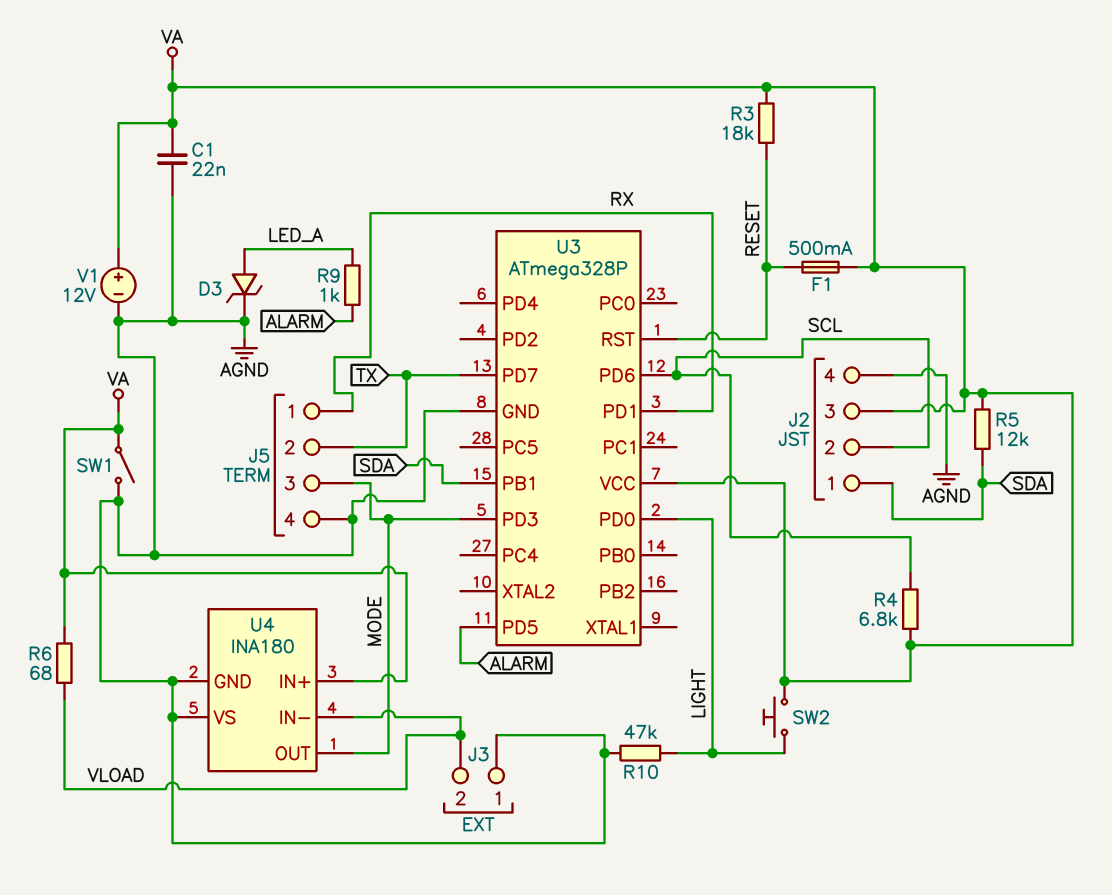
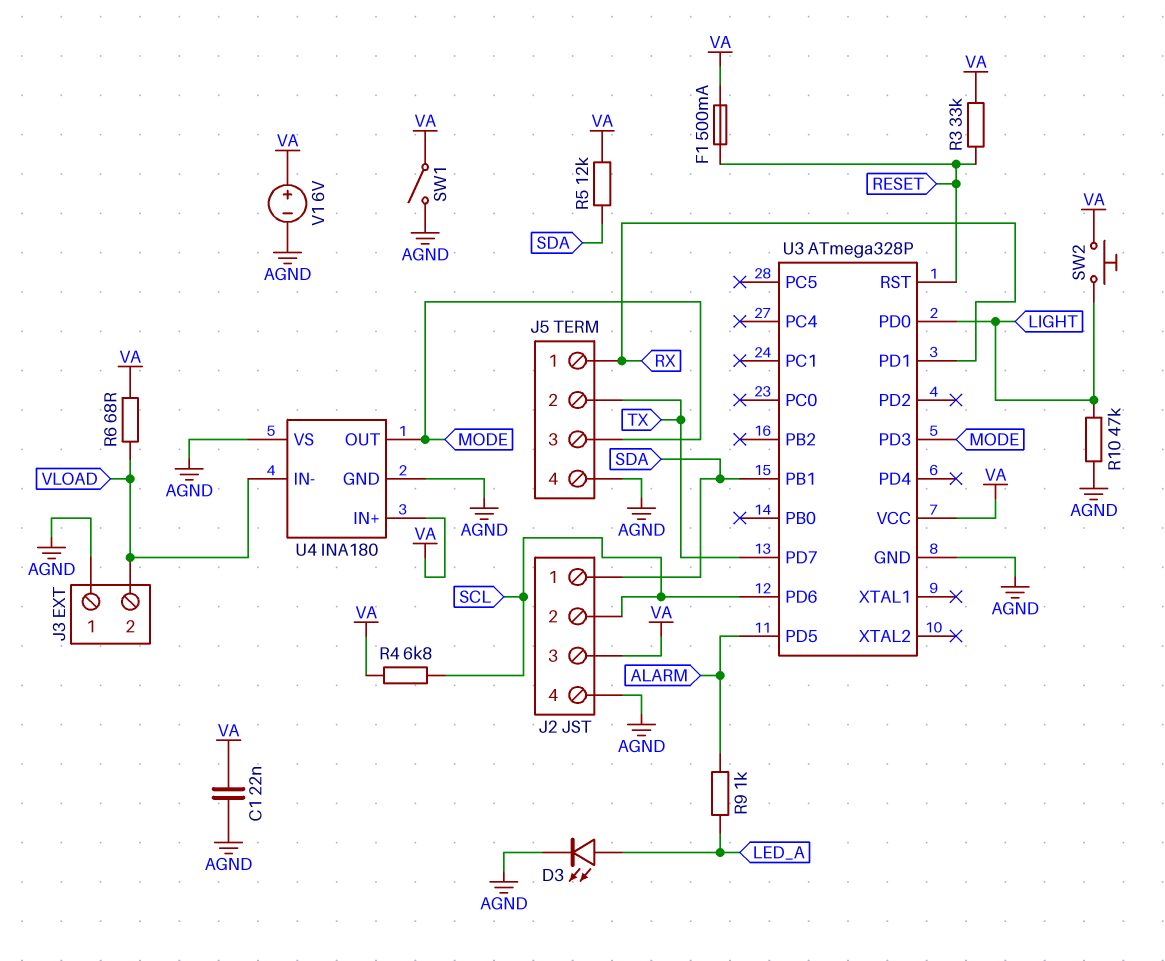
D3: zener (A LED_A, K AGND) -> LED (A LED_A, K AGND)
R3: 18k (RESET, VA) -> 33k (RESET, VA)
V1: 12V (plus VA, minus AGND) -> 6V (plus VA, minus AGND)

